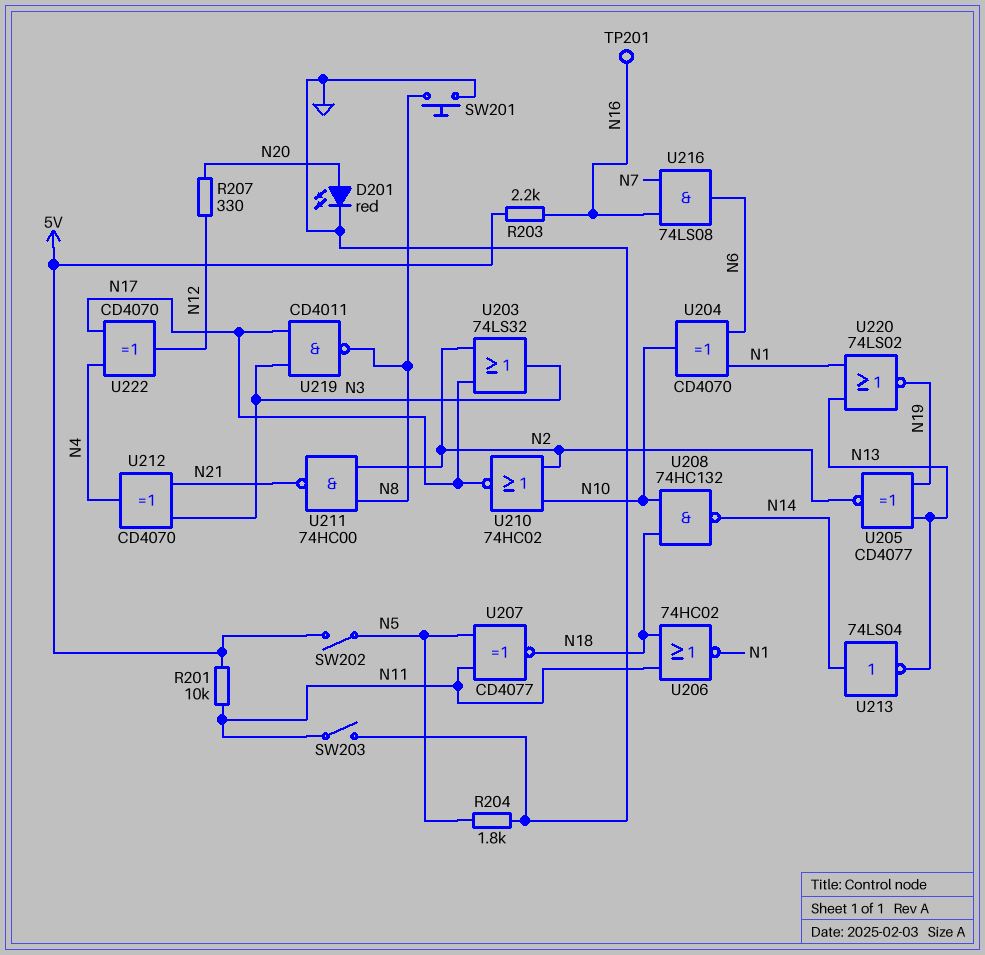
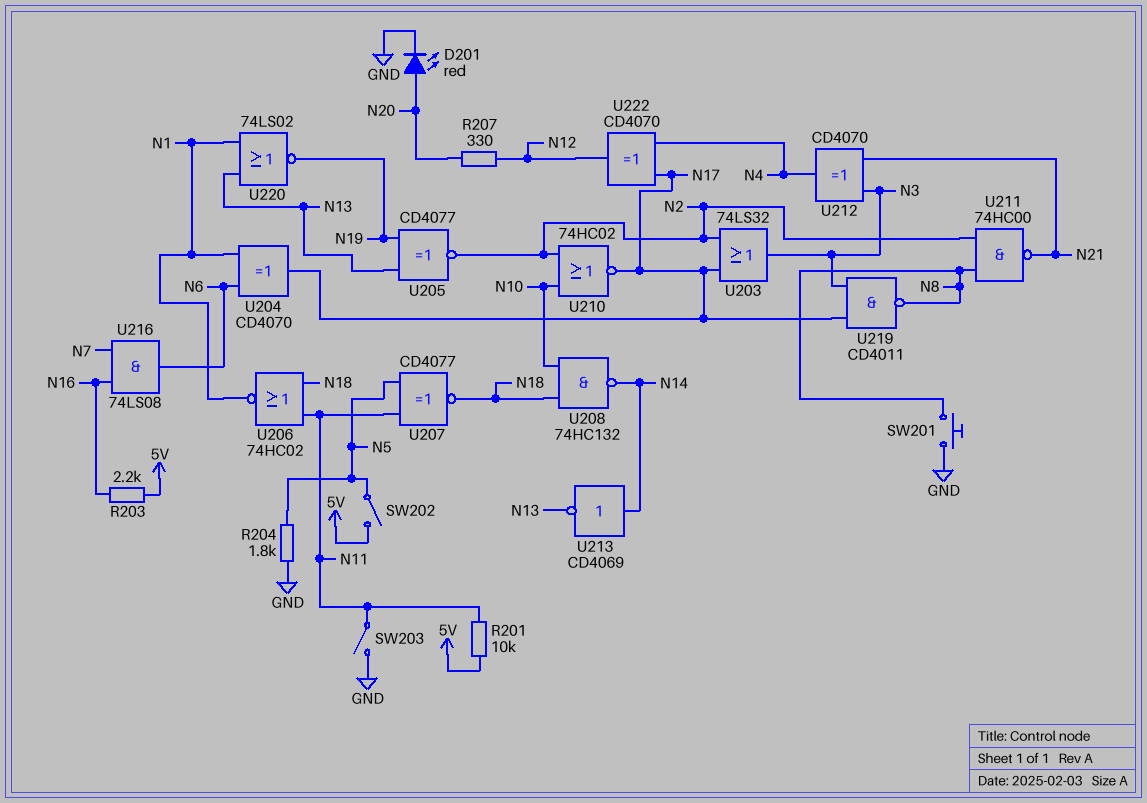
TP201: test point (N16) -> none
U204: XOR CD4070 (in N1, in N6, out N10) -> XOR CD4070 (in N1, in N6, out N17)
U213: NOT 74LS04 (in N14, out N13) -> NOT CD4069 (in N14, out N13)

